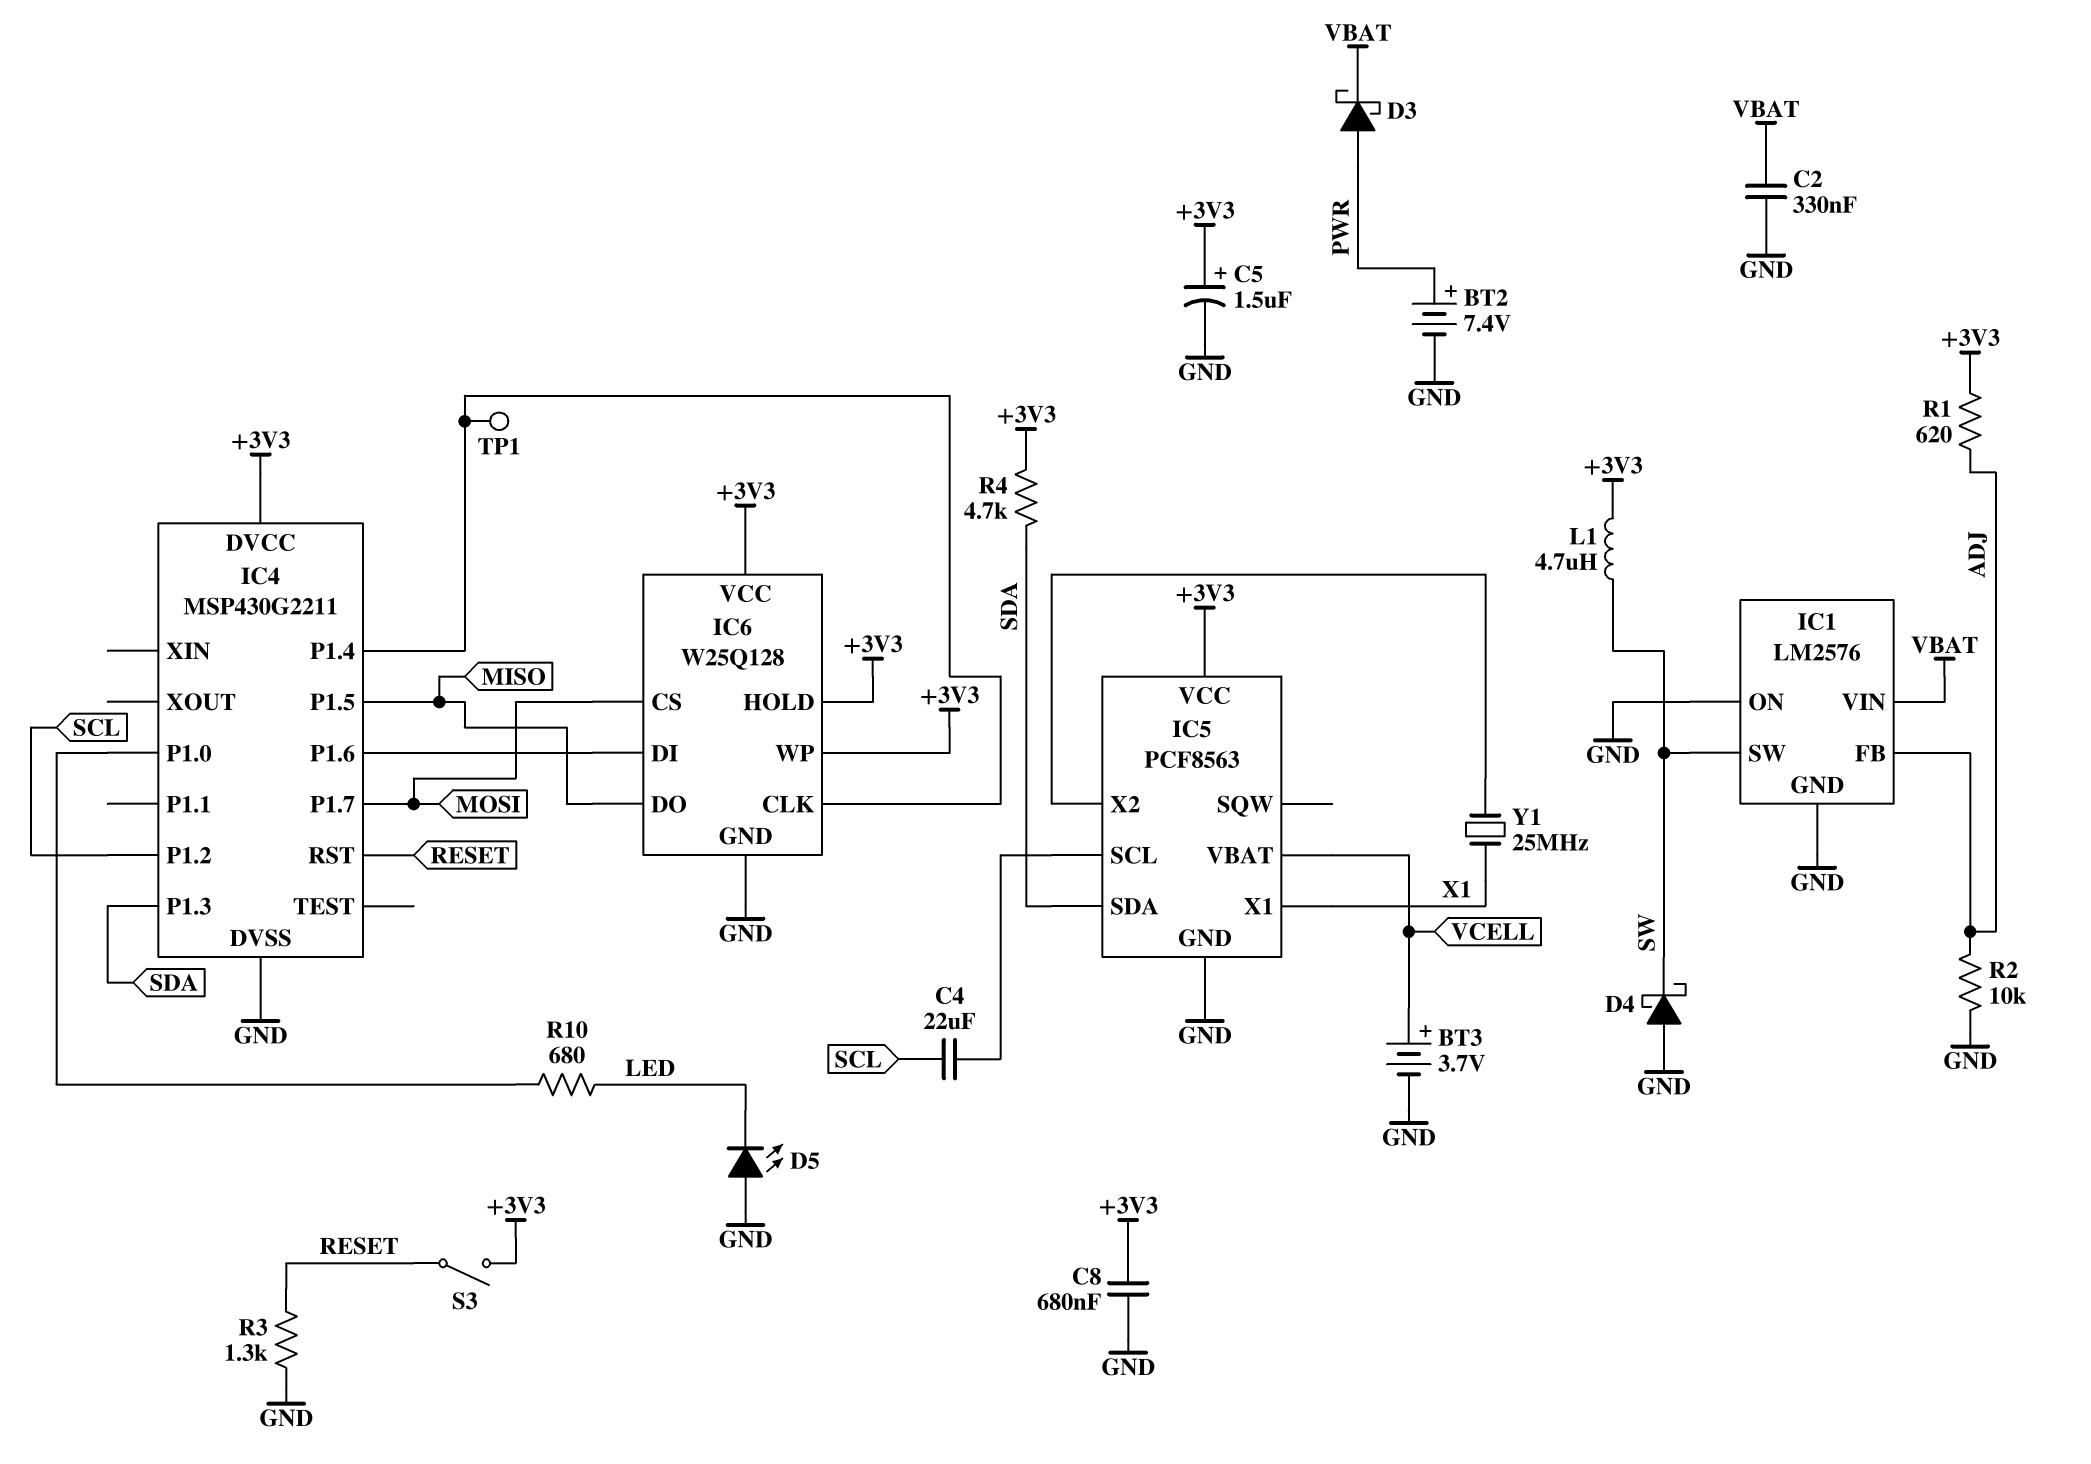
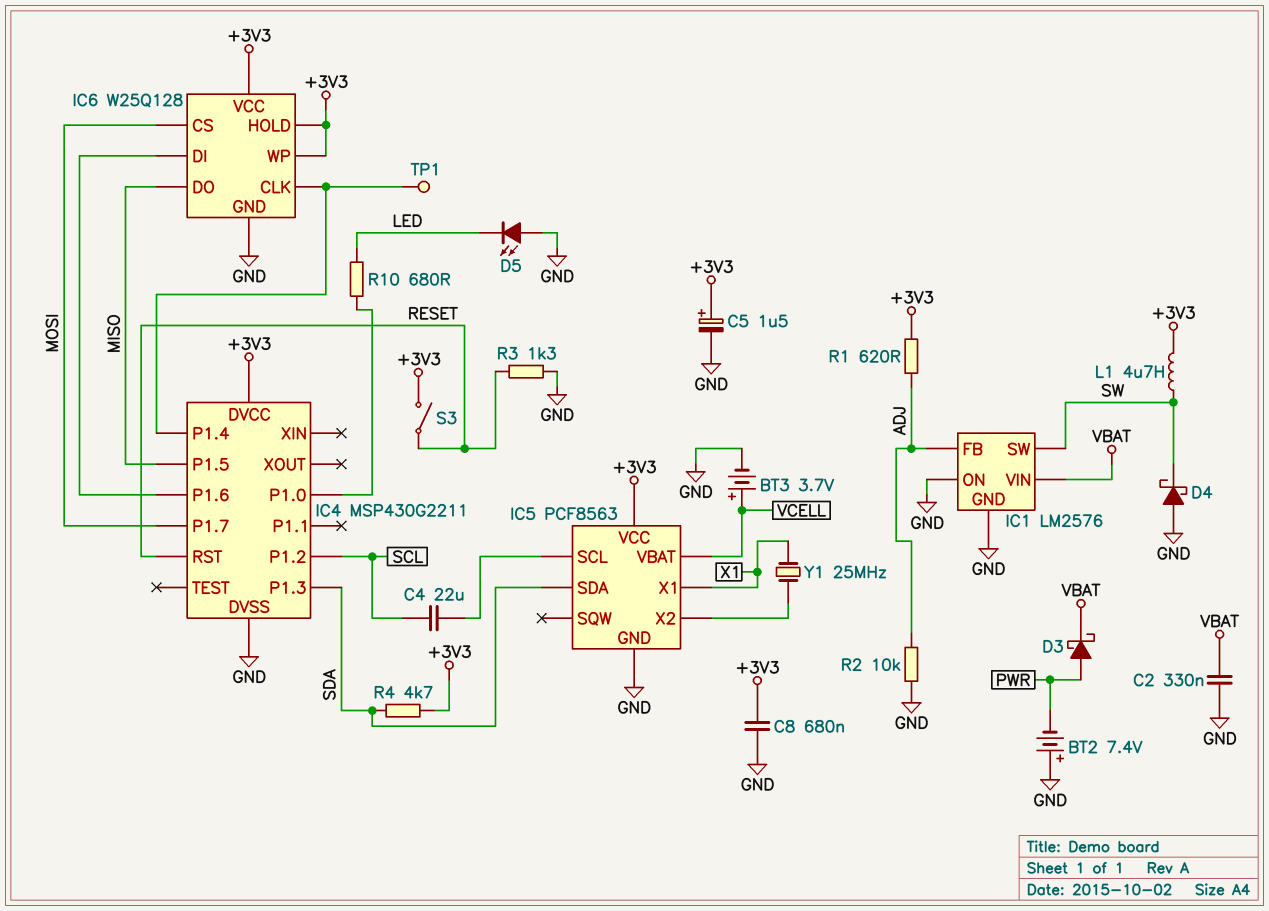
BT2: 7.4V (plus PWR, minus GND) -> 7.4V (plus GND, minus PWR)

